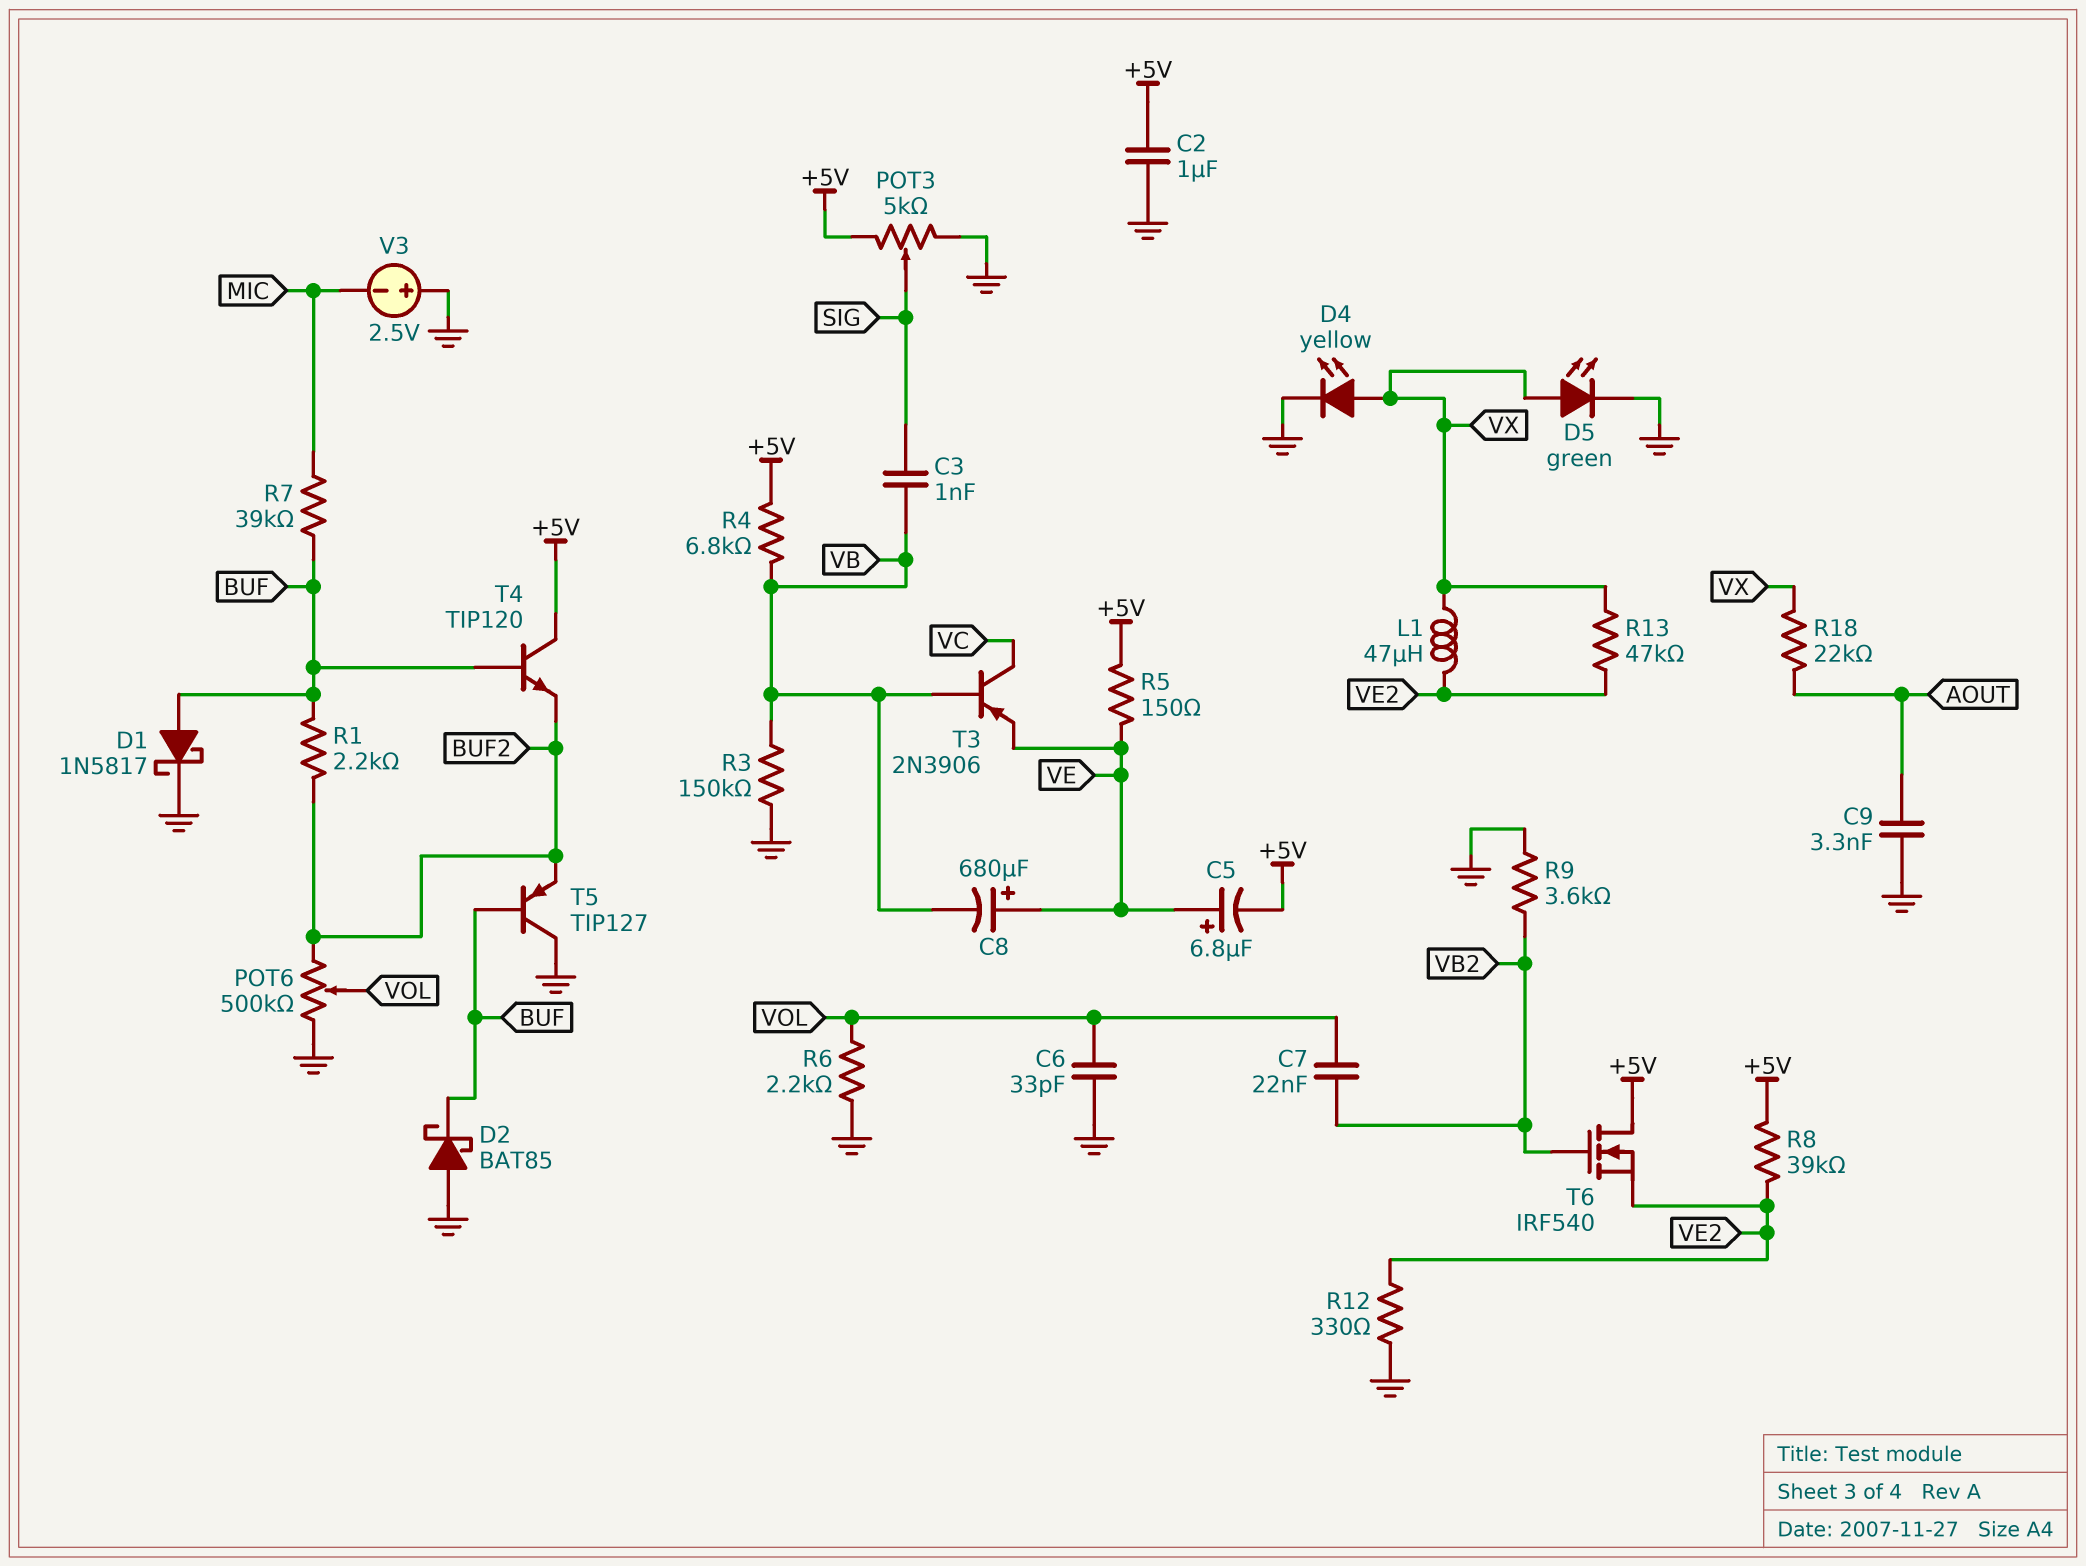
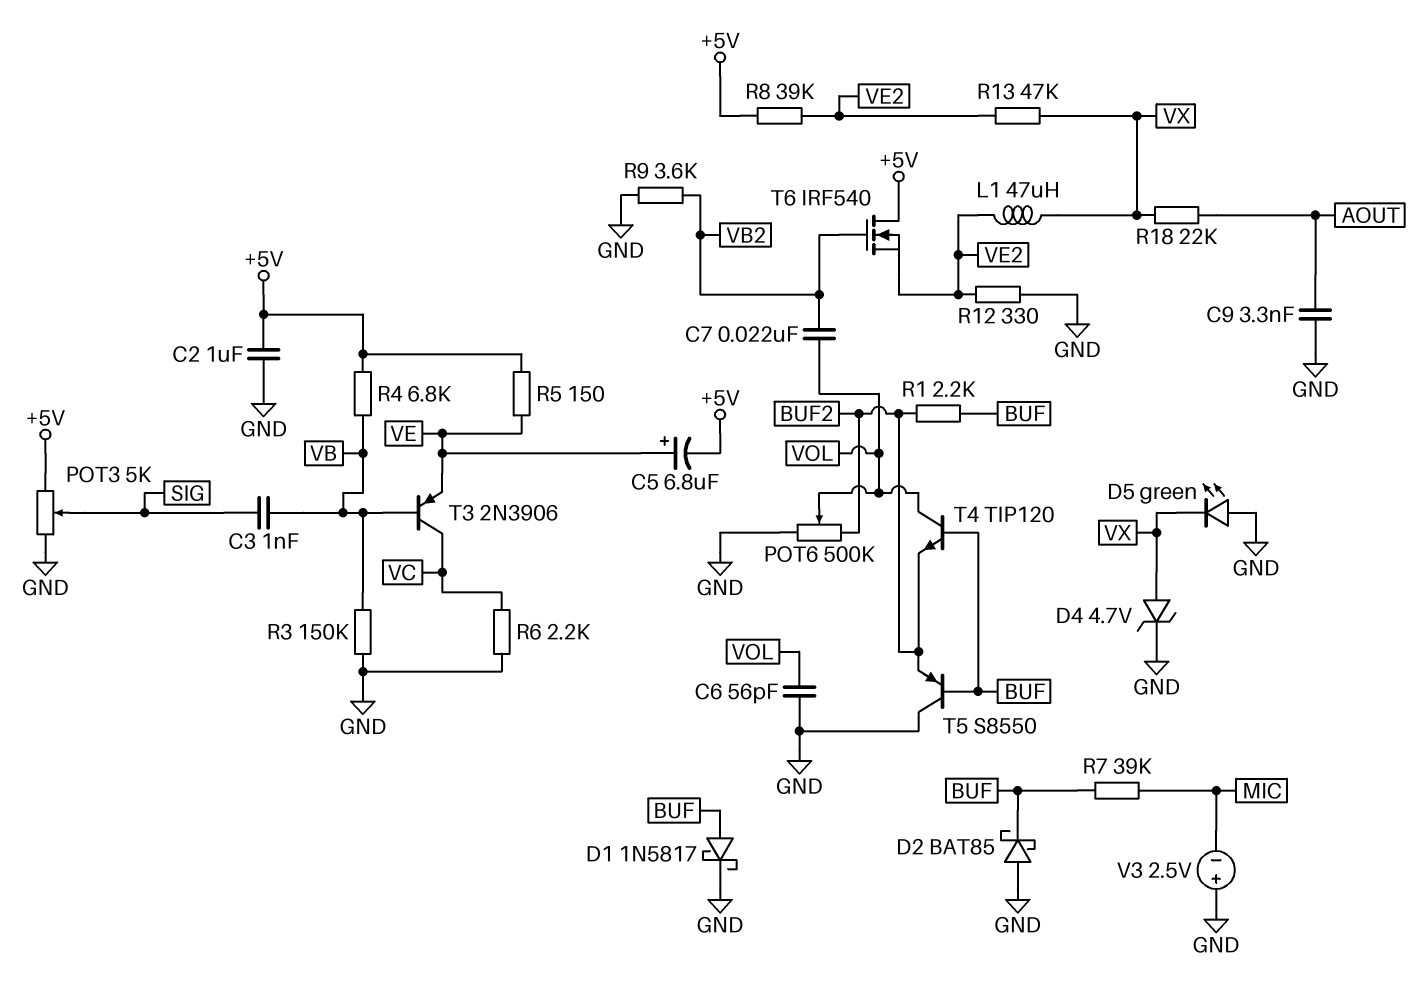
C6: 33pF (GND, VOL) -> 56pF (GND, VOL)
C8: 680uF (plus VE, minus VB) -> none
D4: LED yellow (A VX, K GND) -> zener 4.7V (A VX, K GND)
D5: LED green (A VX, K GND) -> LED green (A GND, K VX)
R6: 2.2k (GND, VOL) -> 2.2k (GND, VC)
T4: NPN TIP120 (B BUF, C +5V, E BUF2) -> NPN TIP120 (B BUF, C VOL, E BUF2)
T5: PNP TIP127 (B BUF, C GND, E BUF2) -> PNP S8550 (B BUF, C GND, E BUF2)

